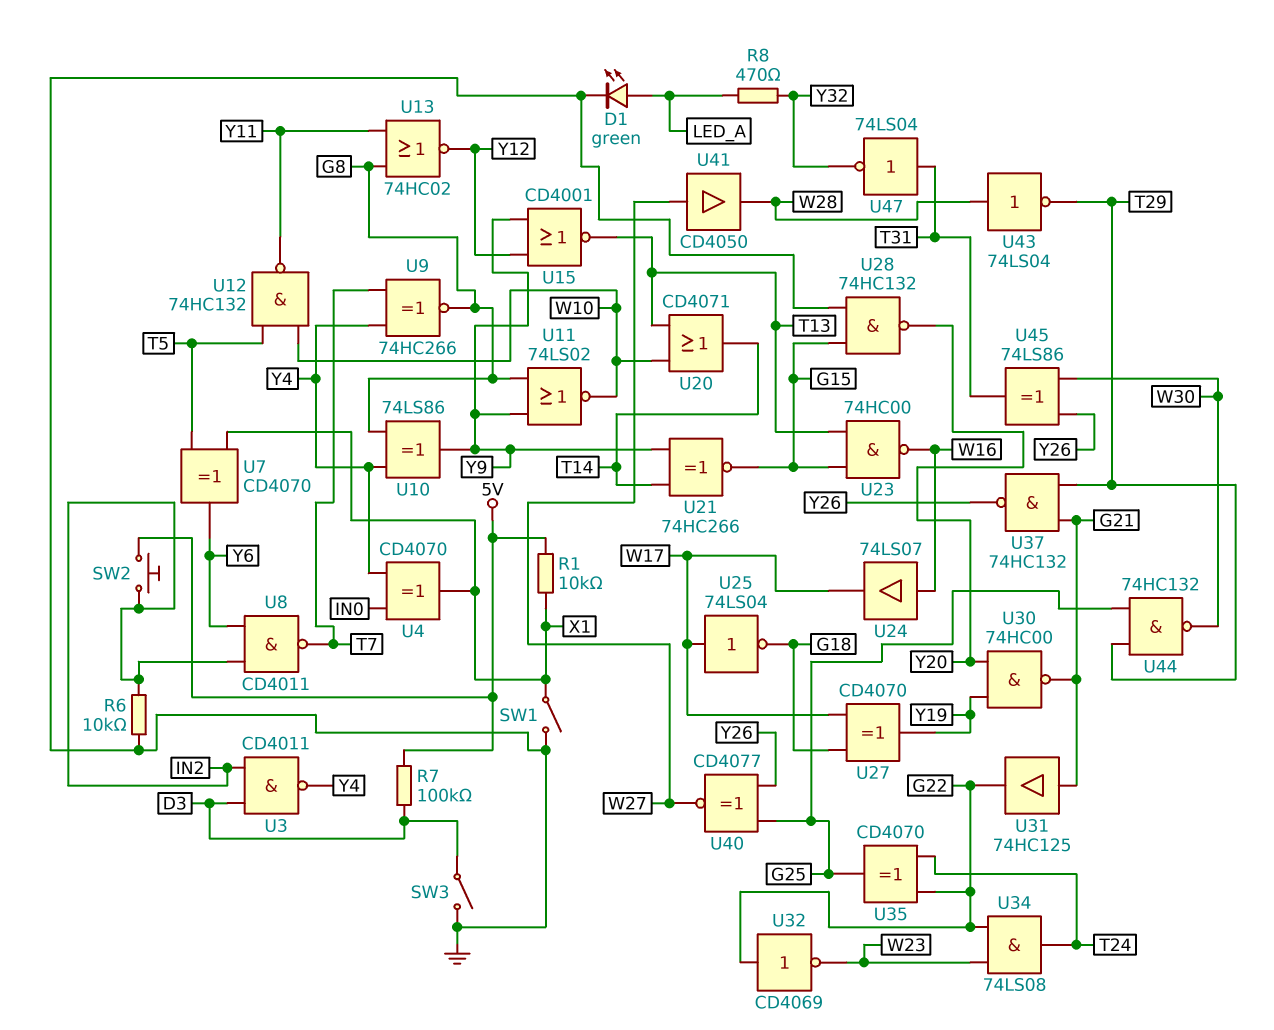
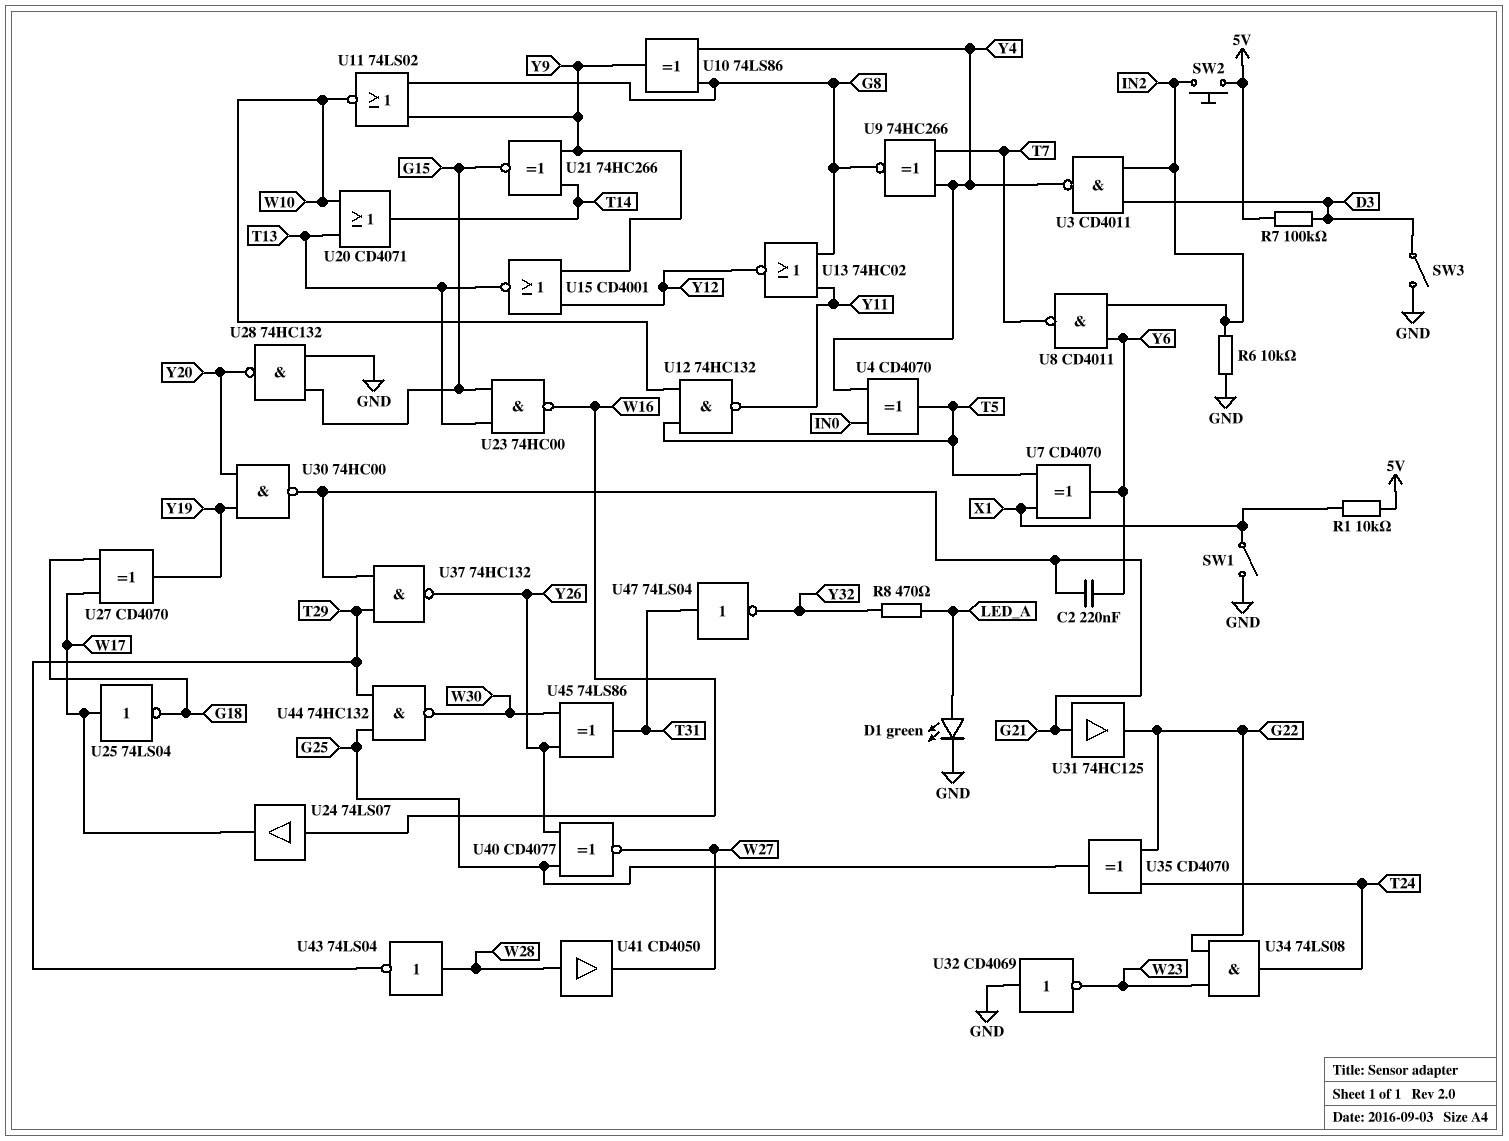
C2: none -> 220nF (G21, Y6)
U4: XOR CD4070 (in IN0, in Y4, out X1) -> XOR CD4070 (in IN0, in Y4, out T5)
U32: NOT CD4069 (in G22, out W23) -> NOT CD4069 (in GND, out W23)
U41: buffer CD4050 (in W27, out W28) -> buffer CD4050 (in W28, out W27)

